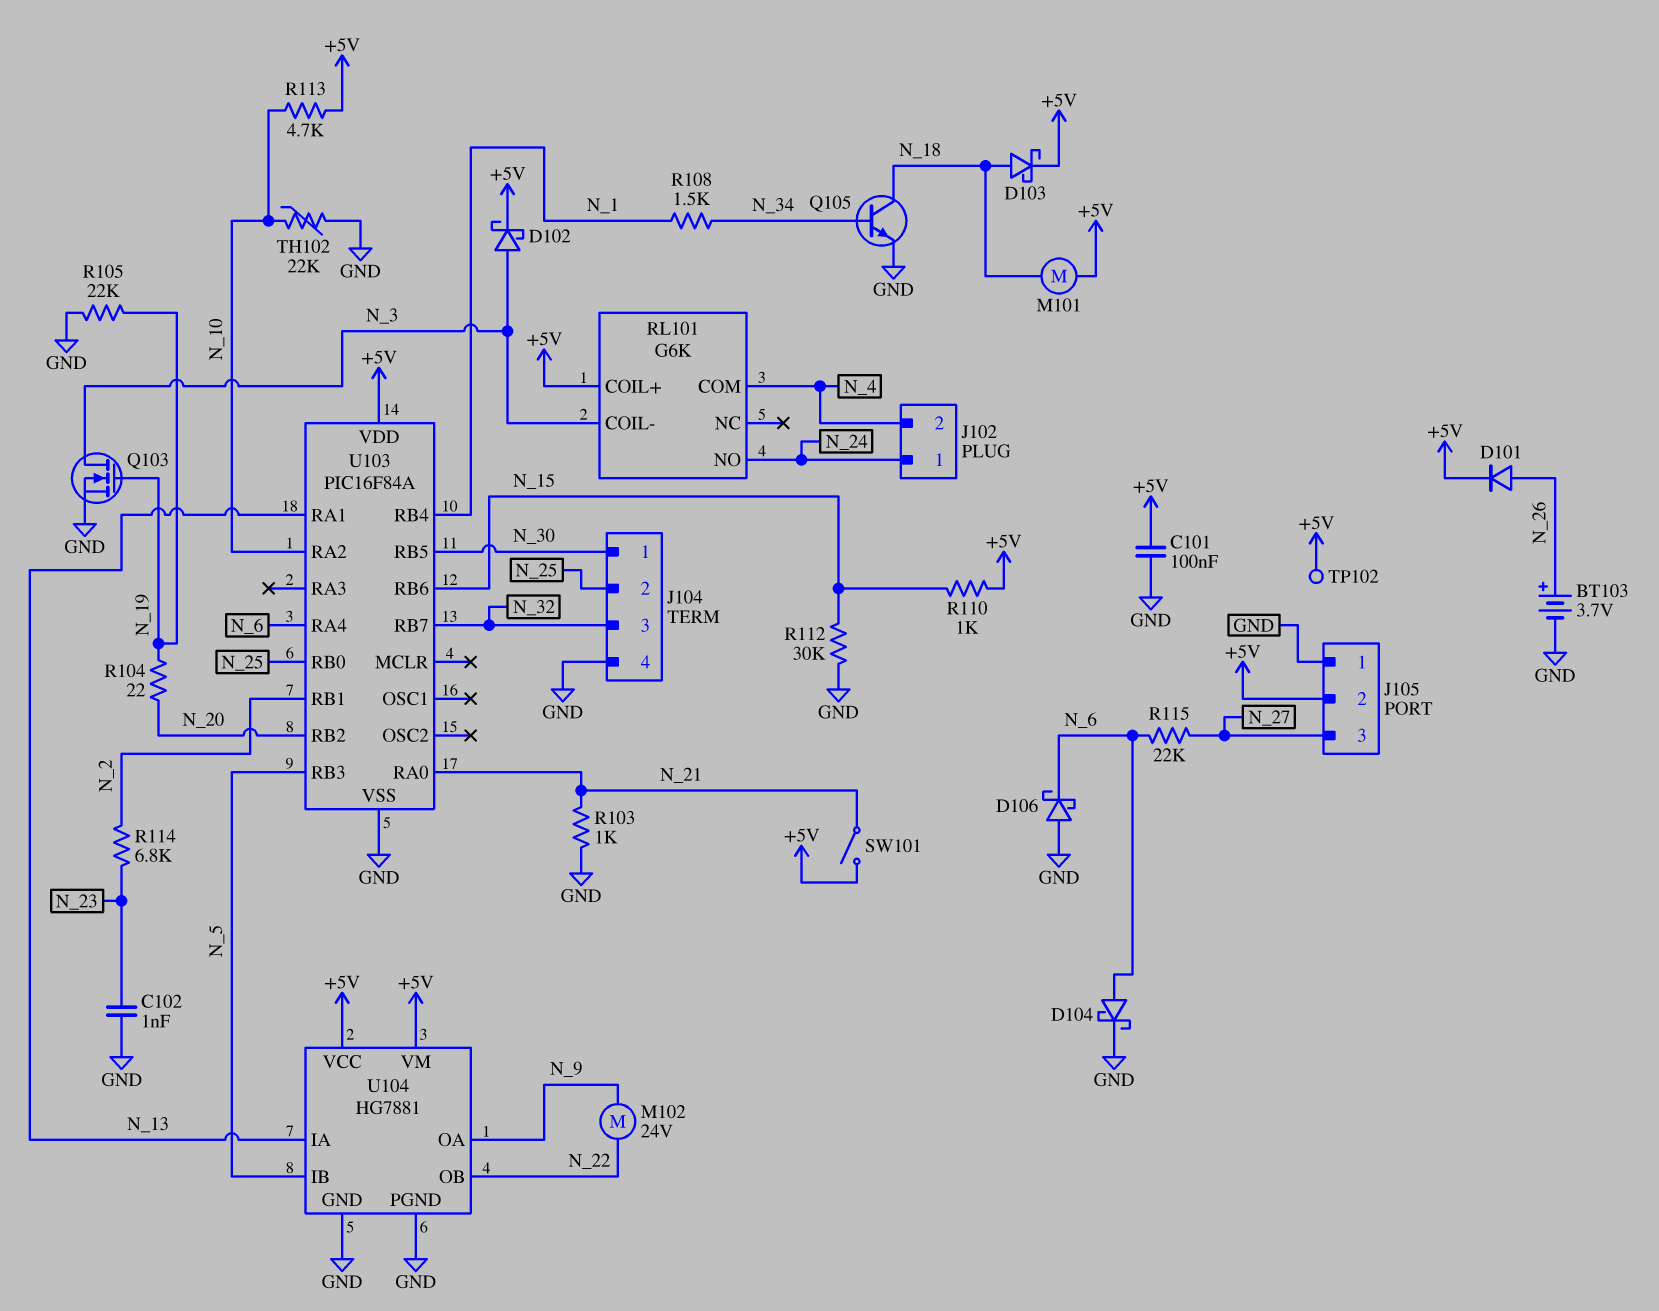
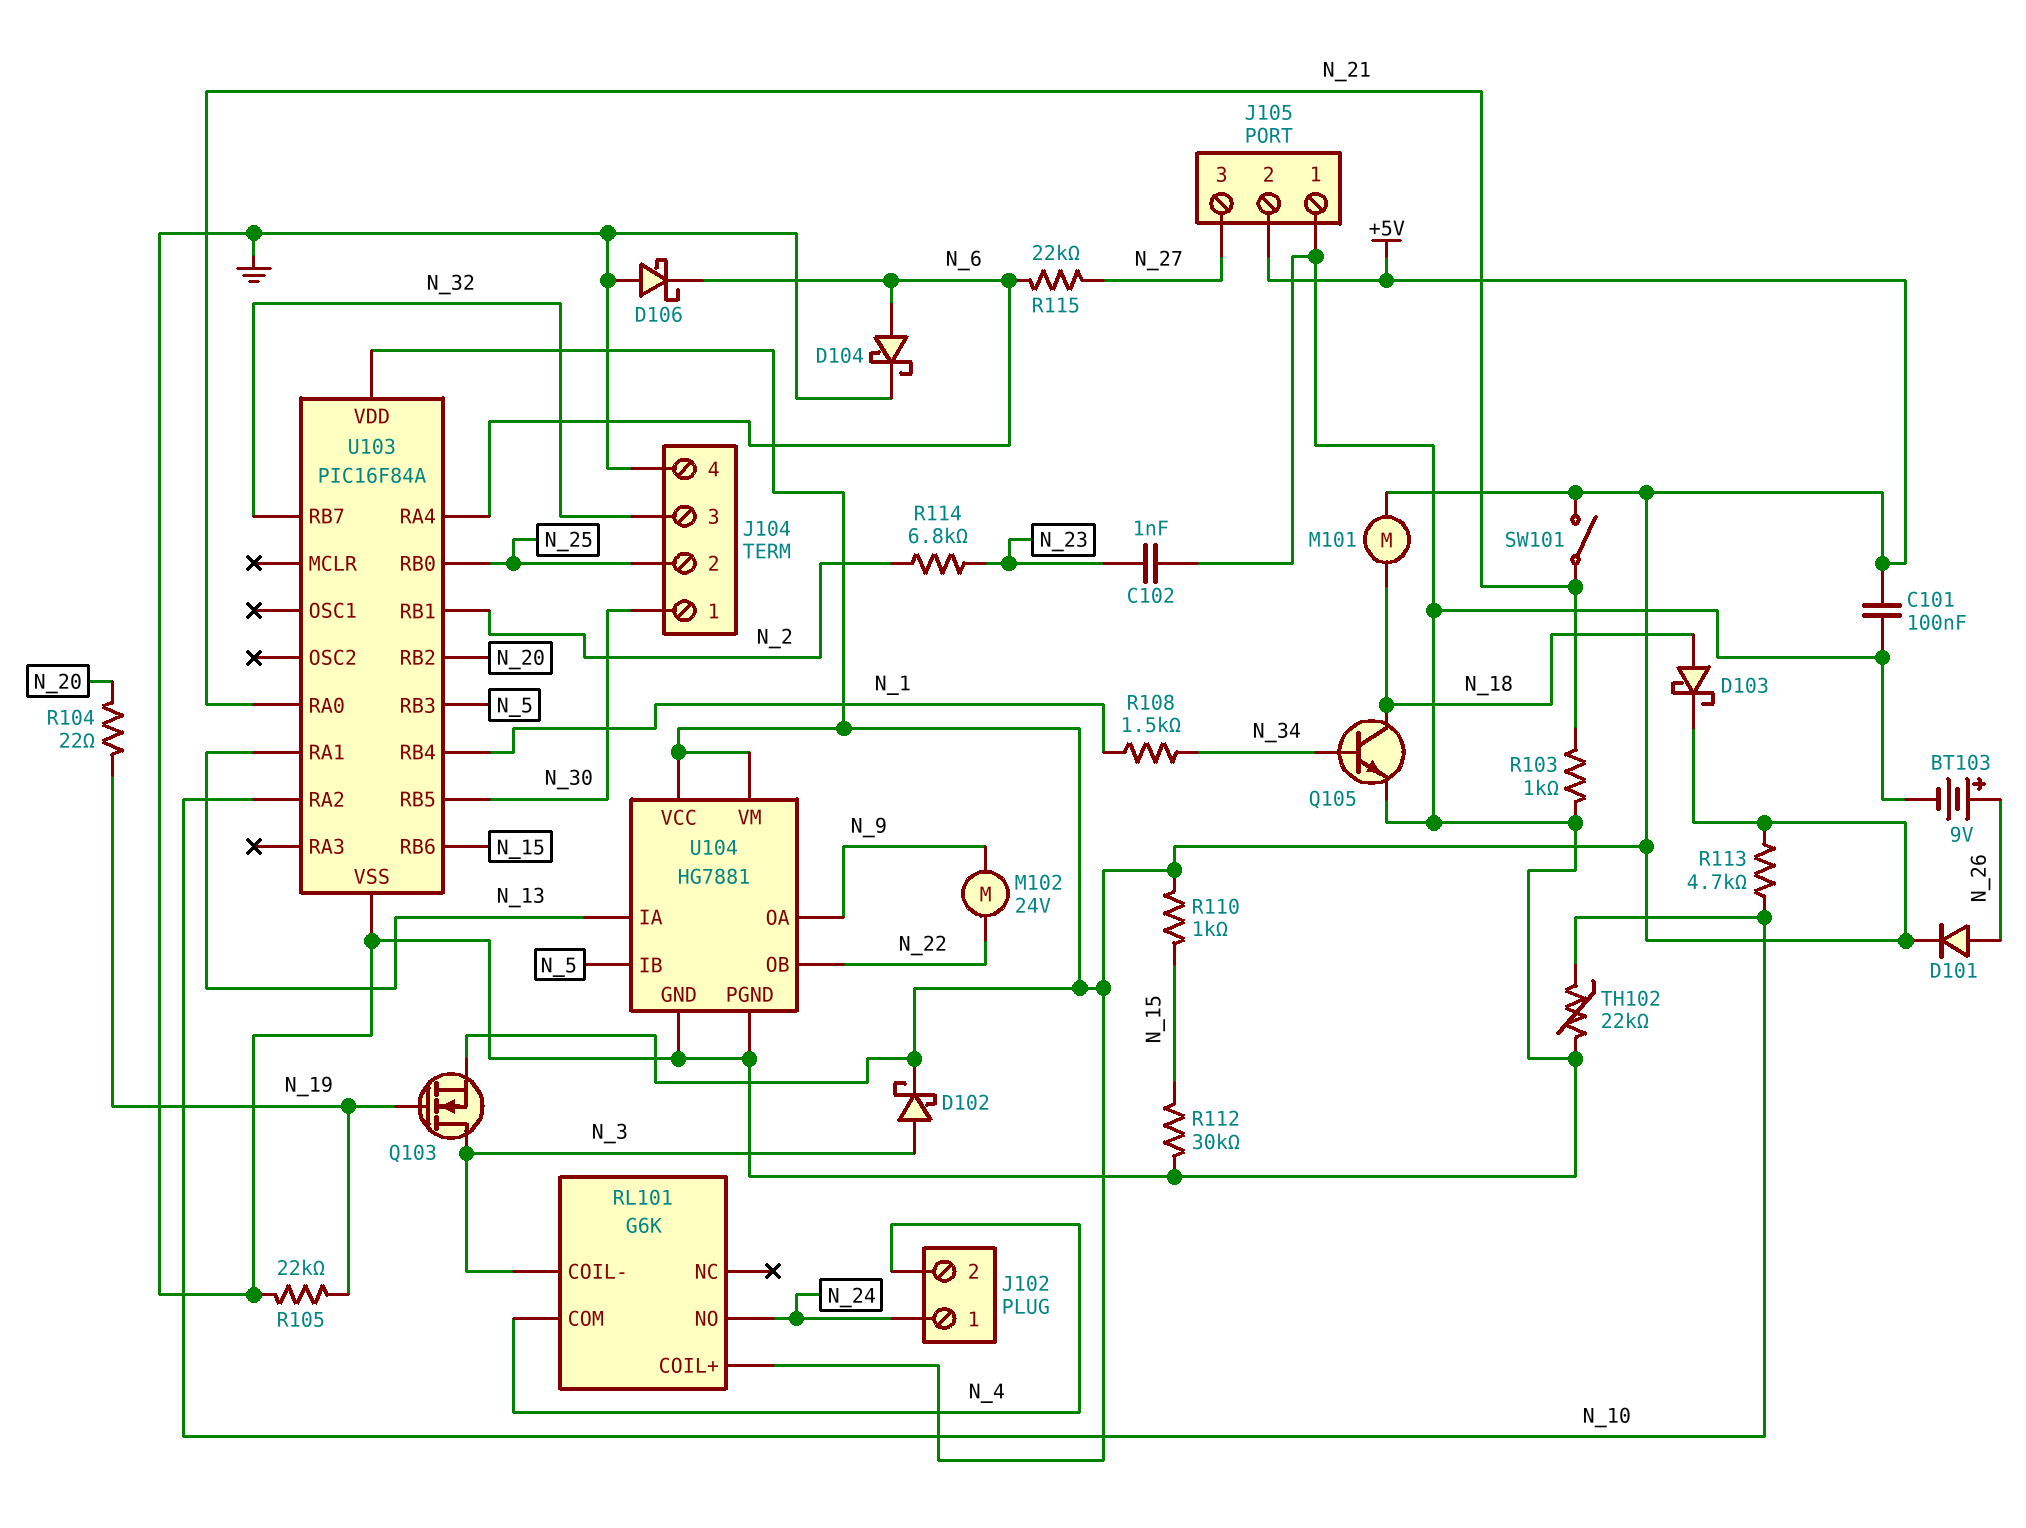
BT103: 3.7V (plus N_26, minus GND) -> 9V (plus N_26, minus GND)
Q103: NMOS (G N_19, D N_3, S GND) -> NMOS (G N_19, D N_3, S +5V)
TP102: test point (+5V) -> none

